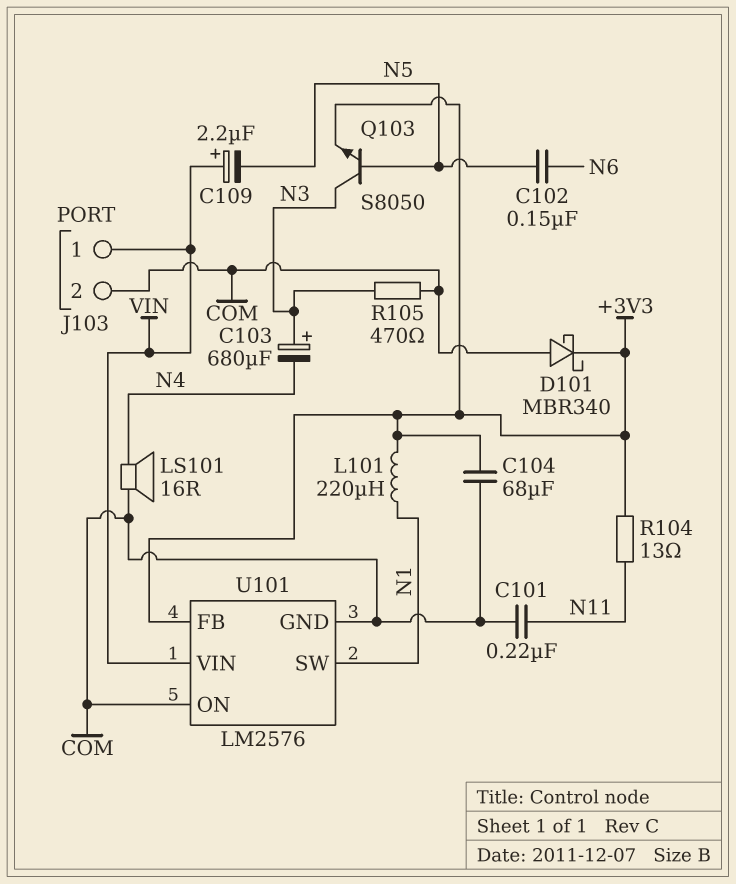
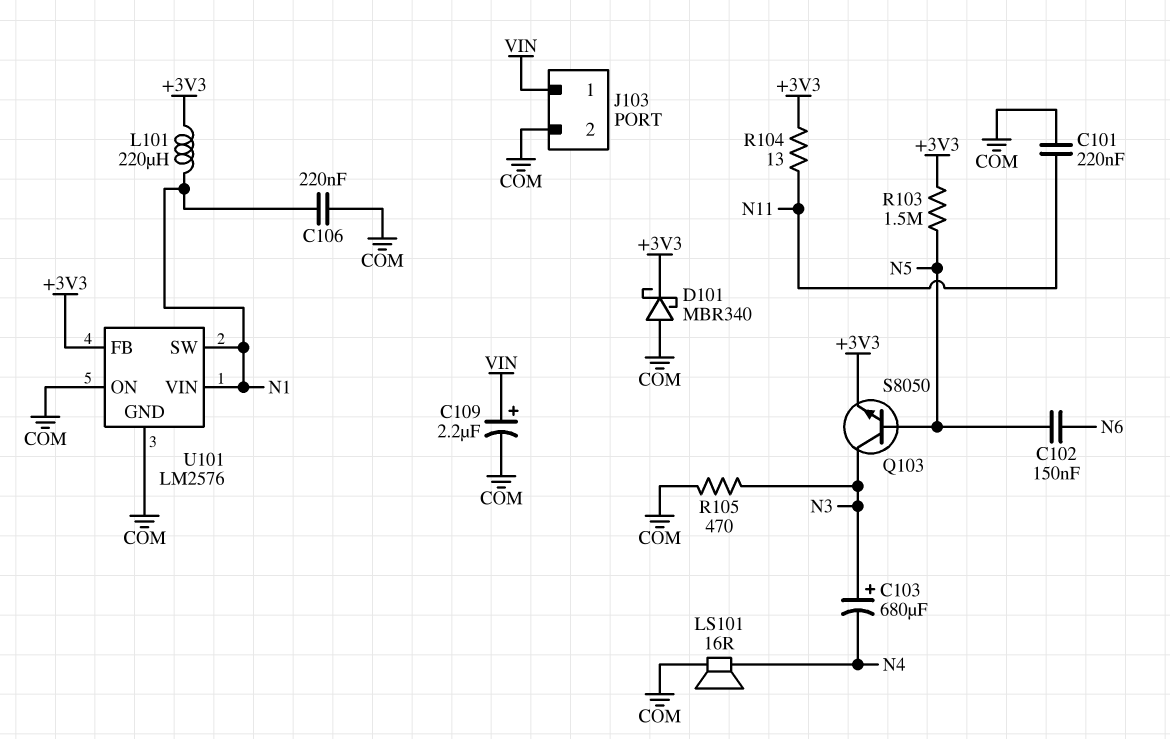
C104: 68uF (+3V3, COM) -> none
C106: none -> 220nF (COM, N1)
C109: 2.2uF (plus VIN, minus N5) -> 2.2uF (plus VIN, minus COM)
R103: none -> 1.5M (+3V3, N5)
U101 pin VIN: VIN -> N1

